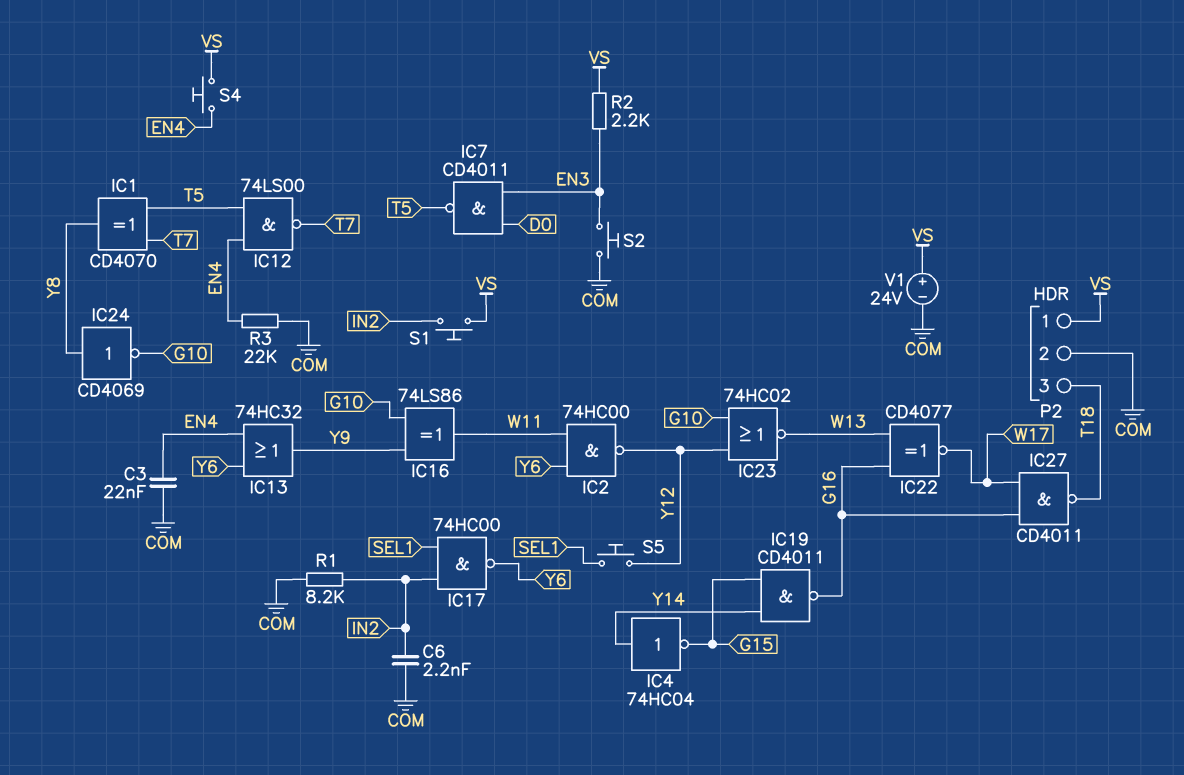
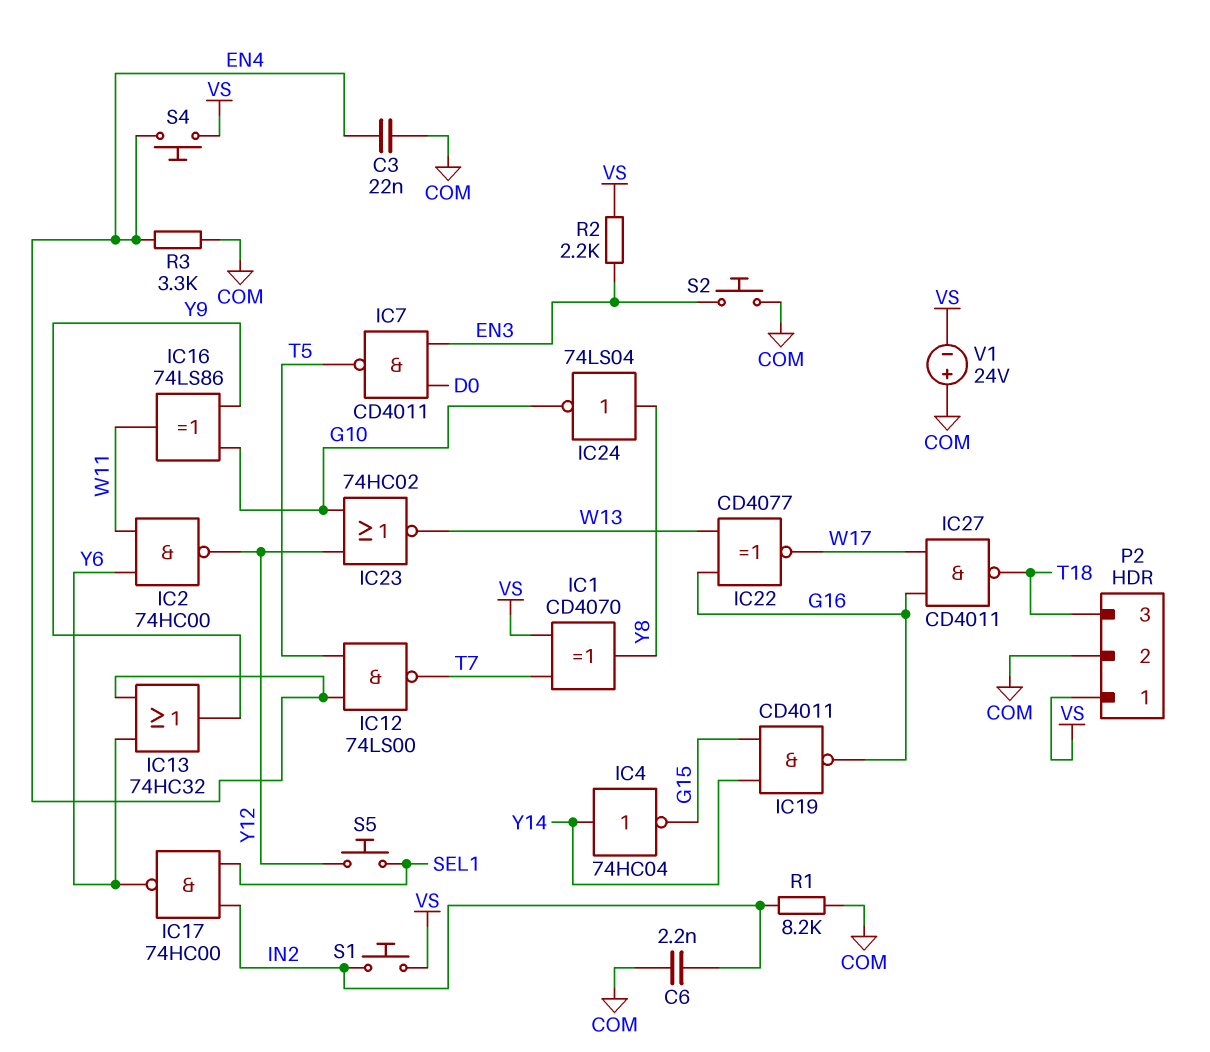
IC1: XOR CD4070 (in T5, in T7, out Y8) -> XOR CD4070 (in T7, in VS, out Y8)
IC24: NOT CD4069 (in Y8, out G10) -> NOT 74LS04 (in Y8, out G10)
R3: 22k (COM, EN4) -> 3.3k (COM, EN4)
V1: 24V (plus VS, minus COM) -> 24V (plus COM, minus VS)

